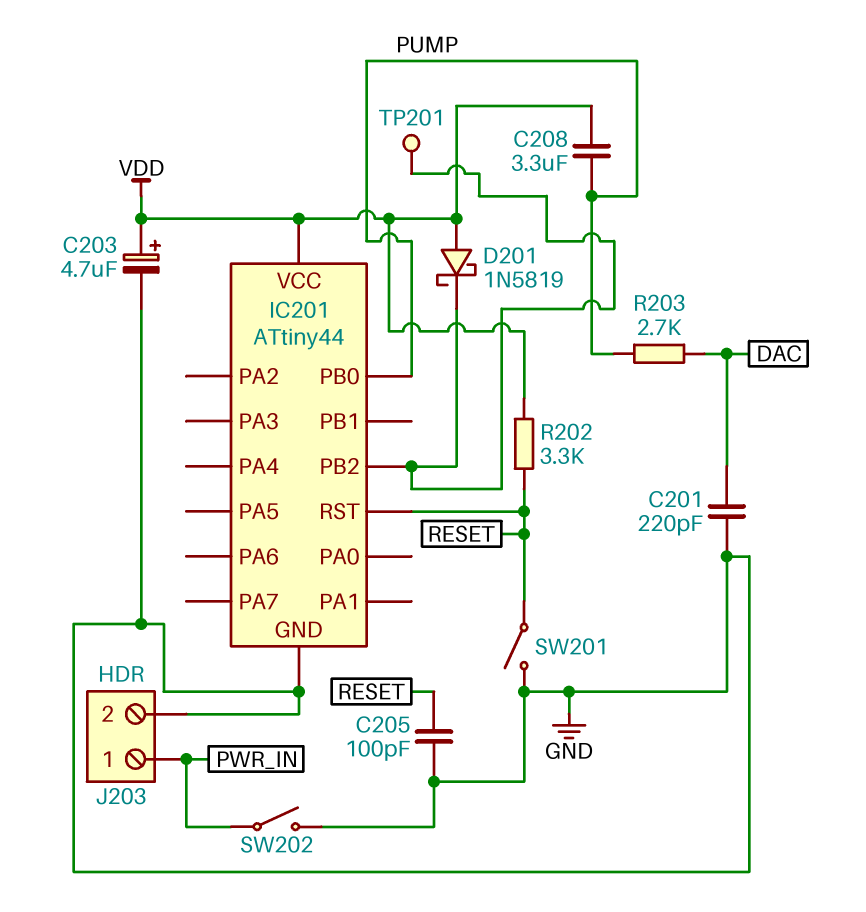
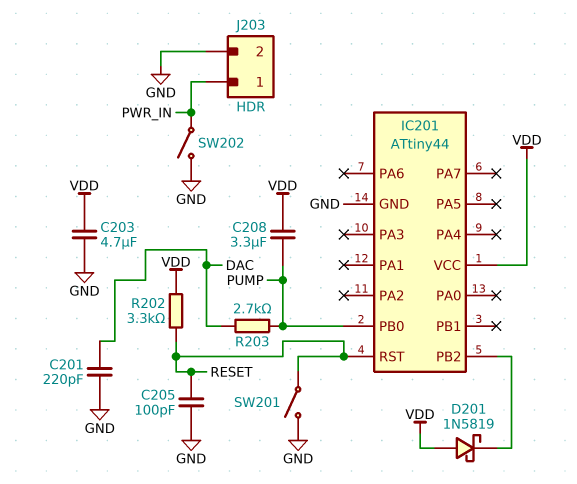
C203: 4.7uF (plus VDD, minus GND) -> 4.7uF (GND, VDD)
TP201: test point (IC201/PB2) -> none

